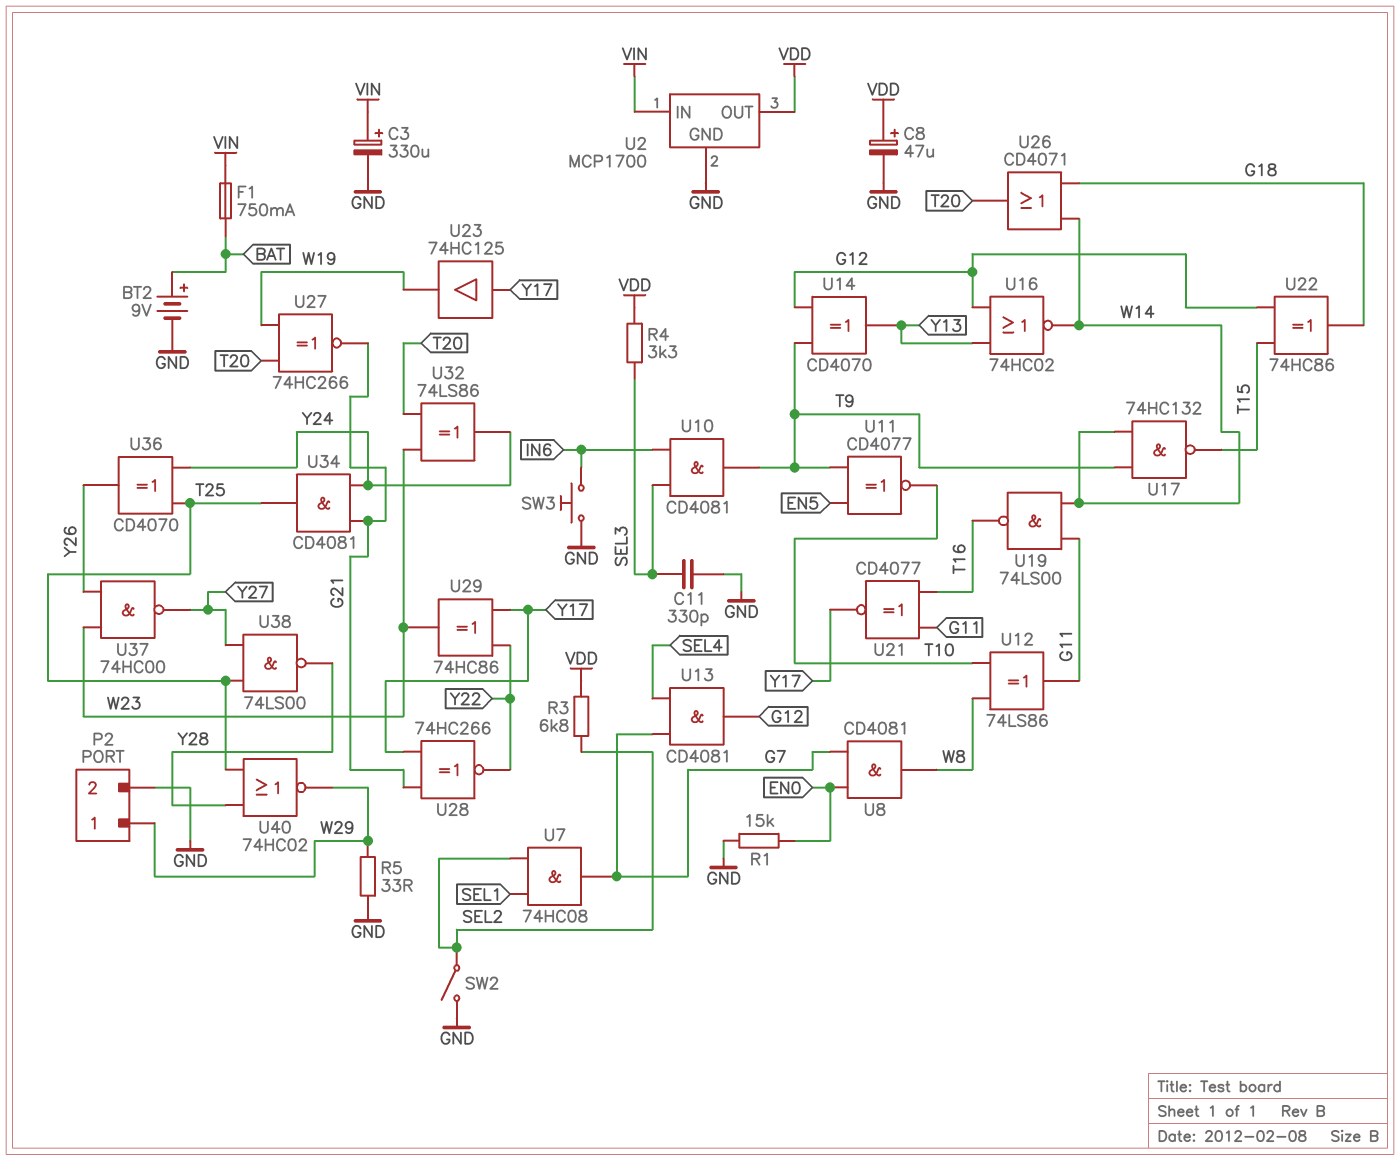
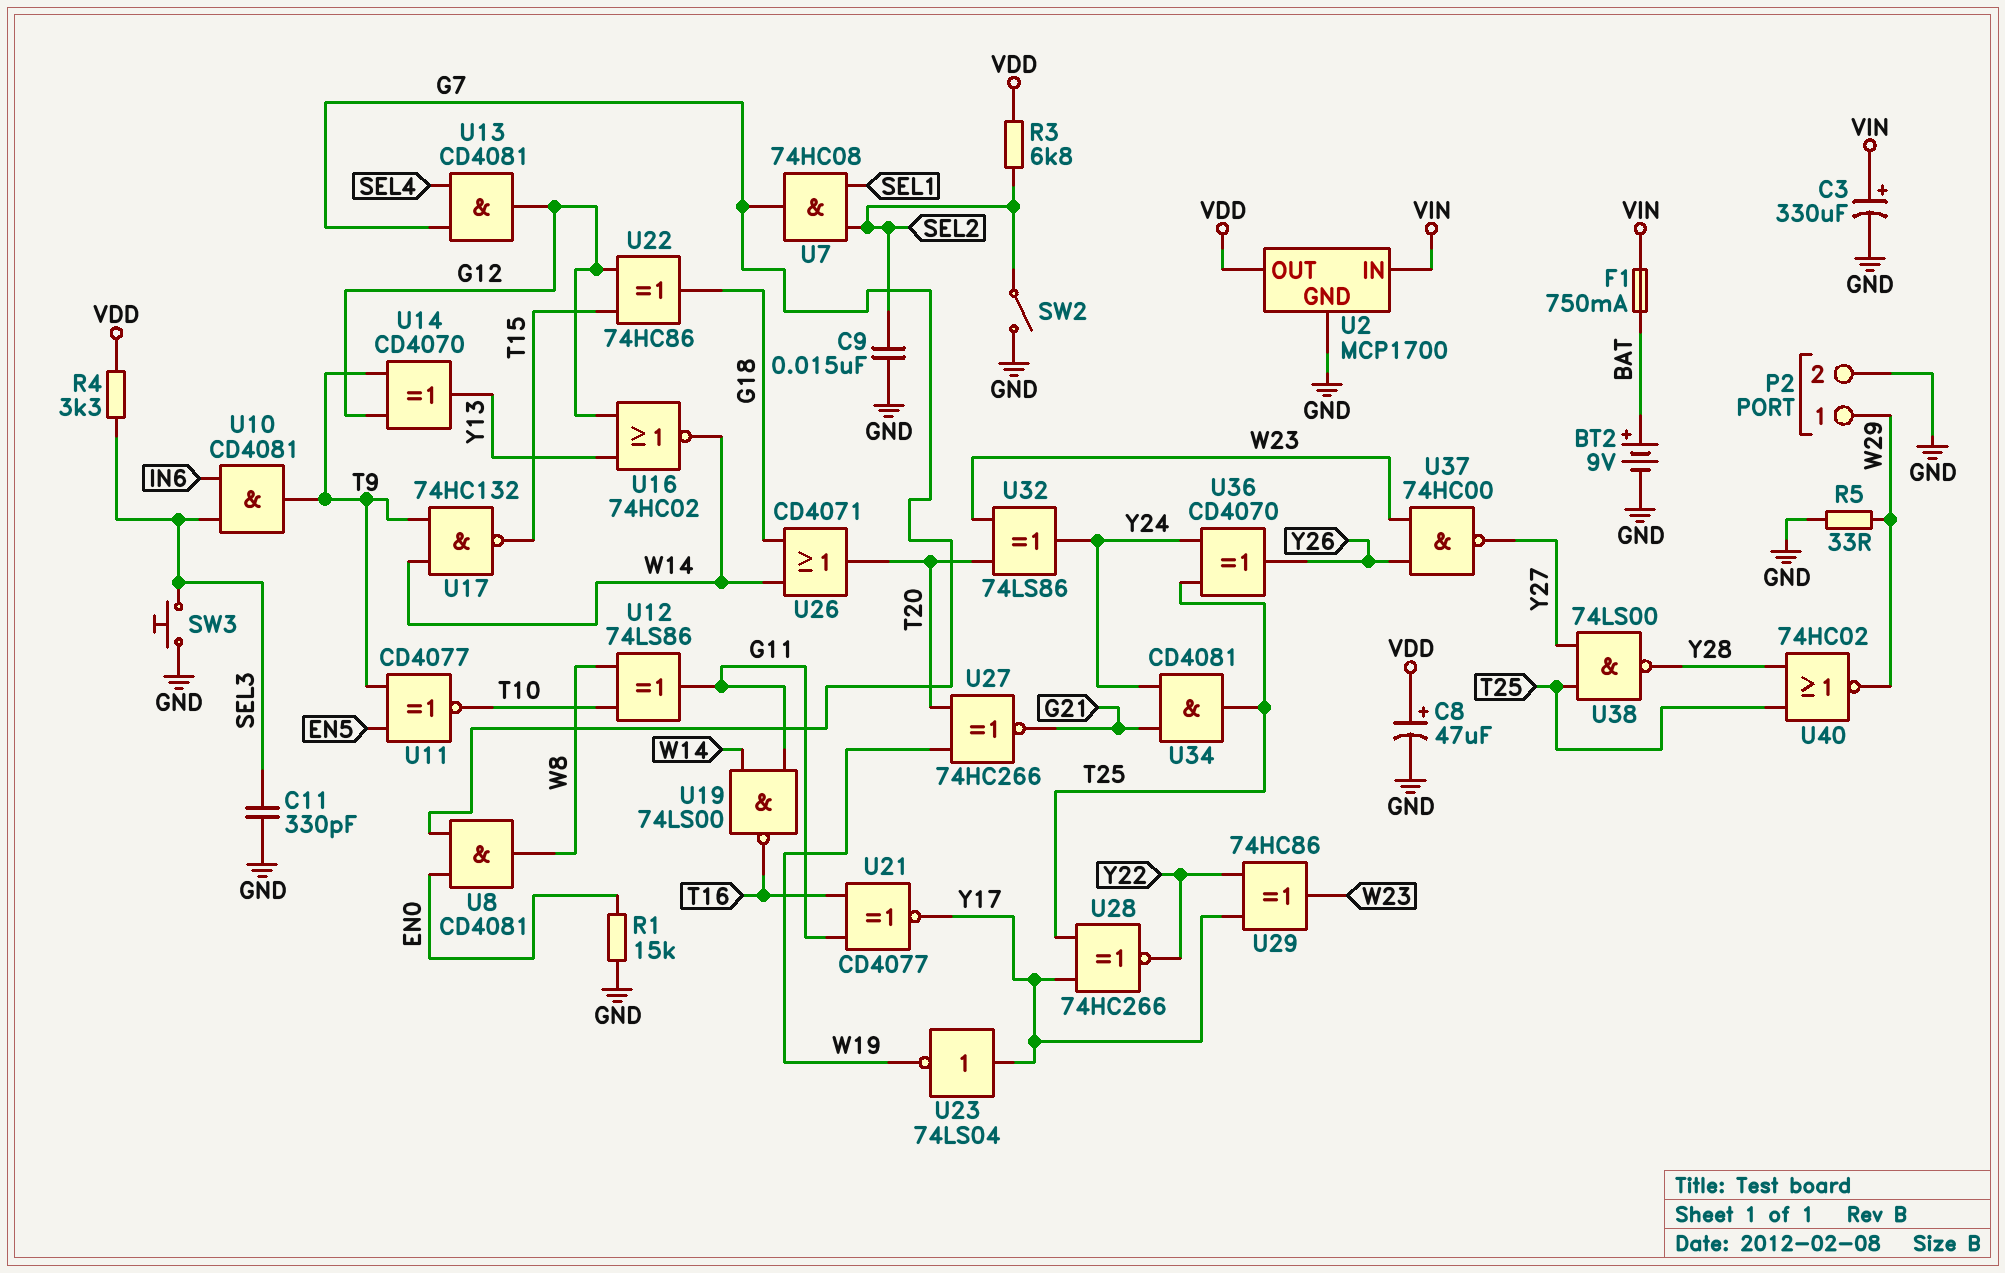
C9: none -> 15nF (GND, SEL2)
SW3: button (GND, IN6) -> button (GND, SEL3)
U23: buffer 74HC125 (in Y17, out W19) -> NOT 74LS04 (in Y17, out W19)
U28: XNOR 74HC266 (in G21, in Y17, out Y22) -> XNOR 74HC266 (in T25, in Y17, out Y22)

